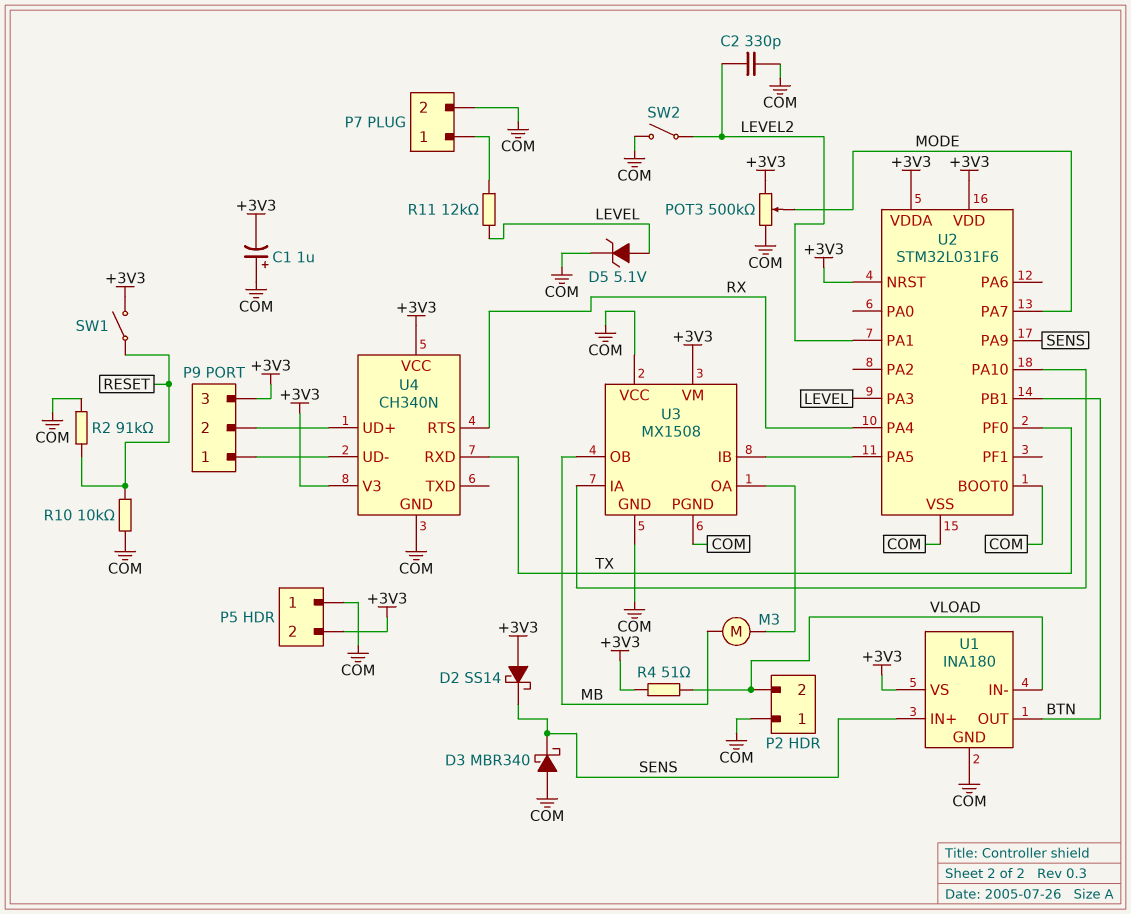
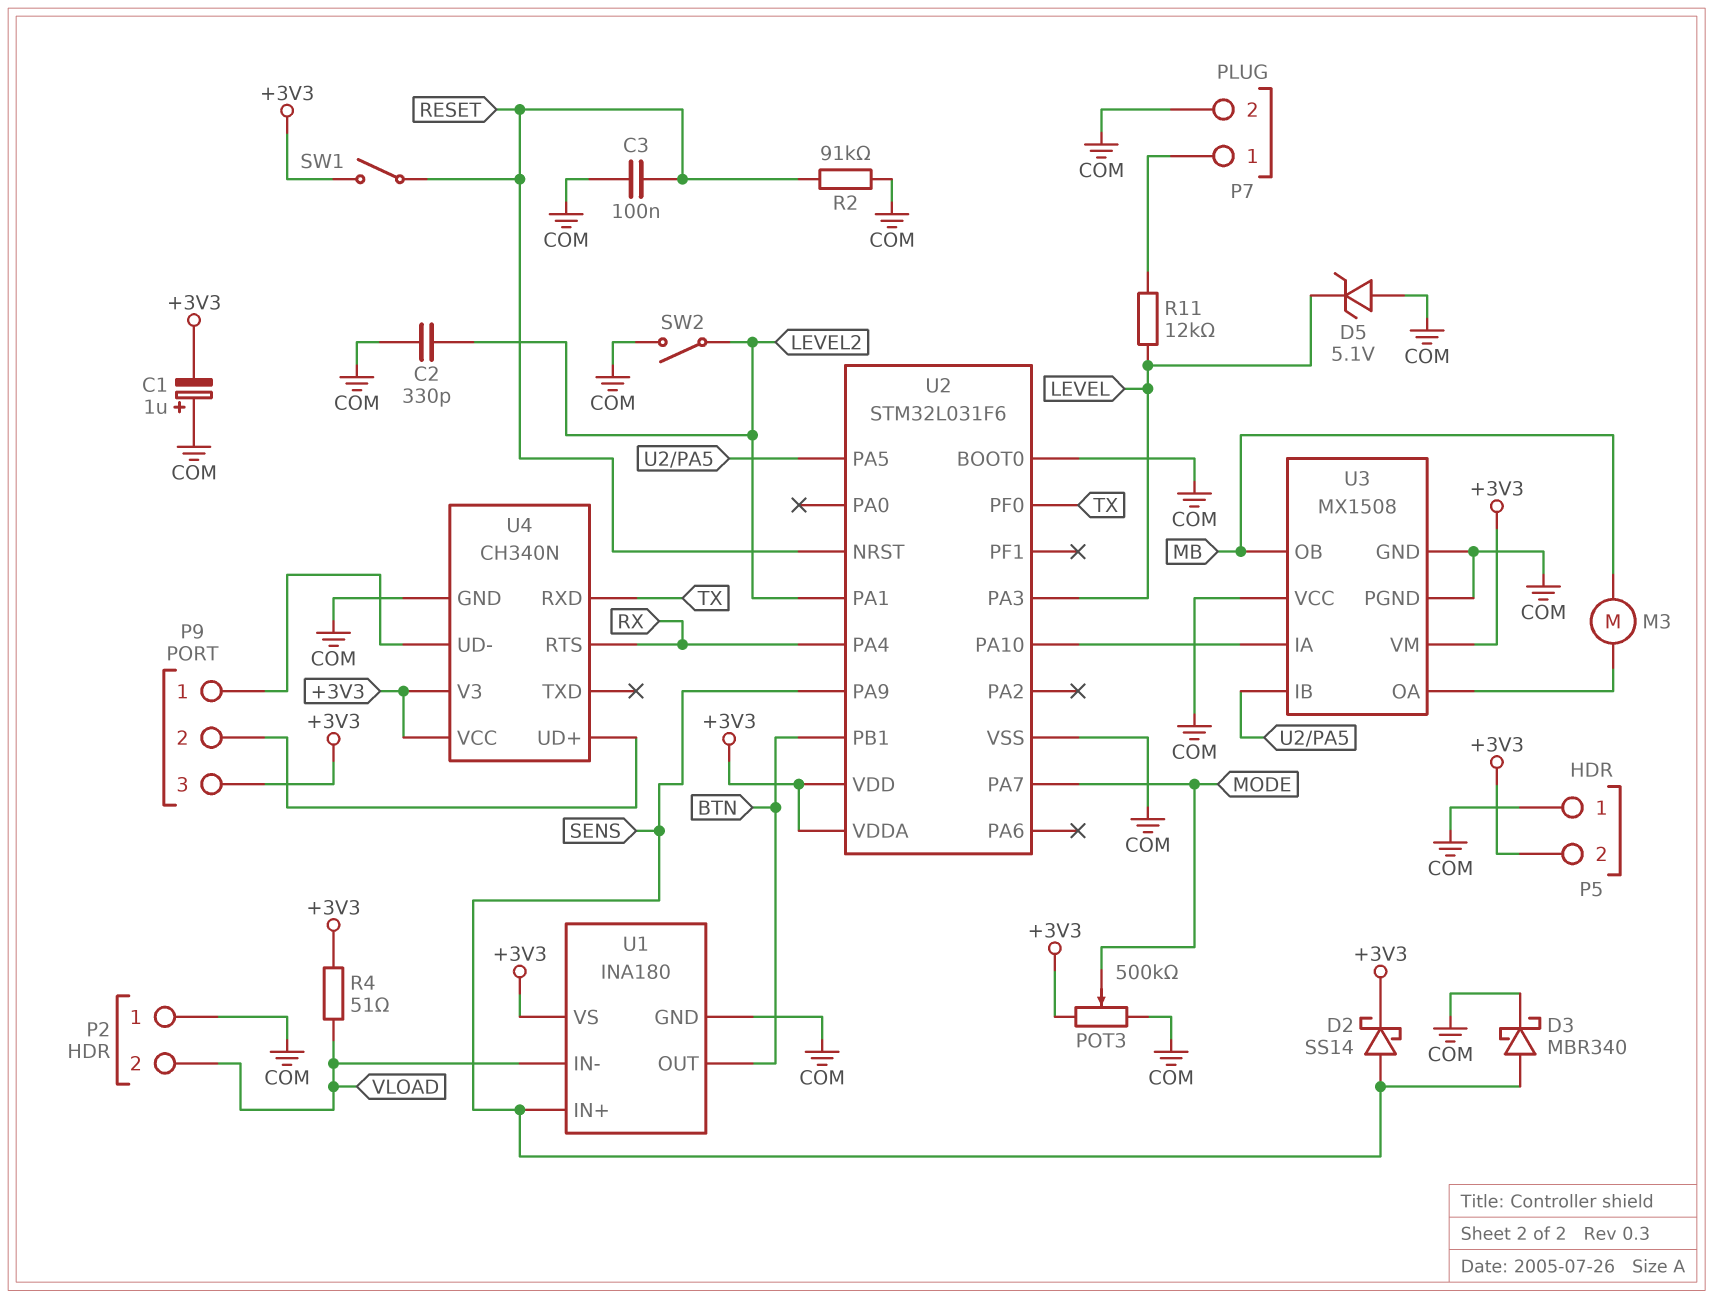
C3: none -> 100nF (COM, RESET)
D2: schottky SS14 (A +3V3, K SENS) -> schottky SS14 (A SENS, K +3V3)
D3: schottky MBR340 (A COM, K SENS) -> schottky MBR340 (A SENS, K COM)
D5: zener 5.1V (A LEVEL, K COM) -> zener 5.1V (A COM, K LEVEL)
R10: 10k (COM, RESET) -> none
U2 pin NRST: +3V3 -> RESET

